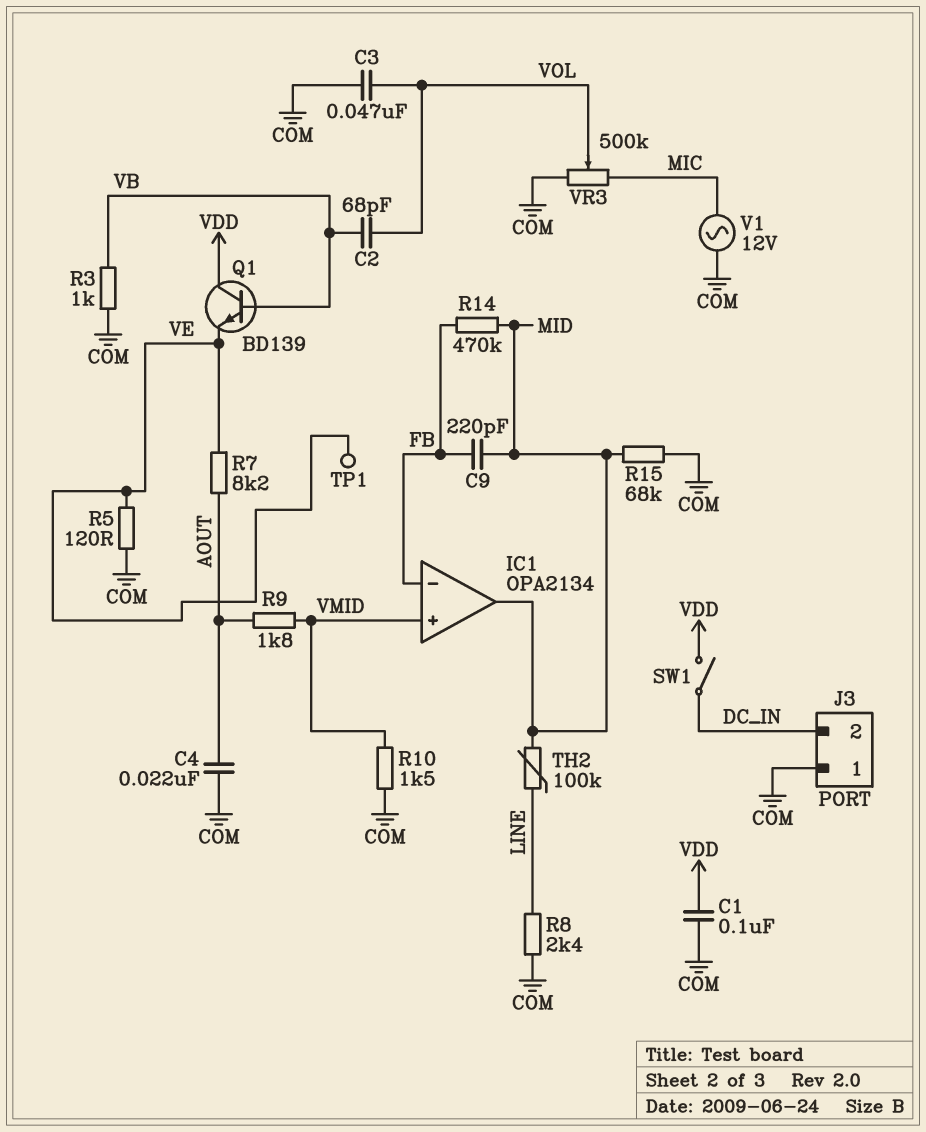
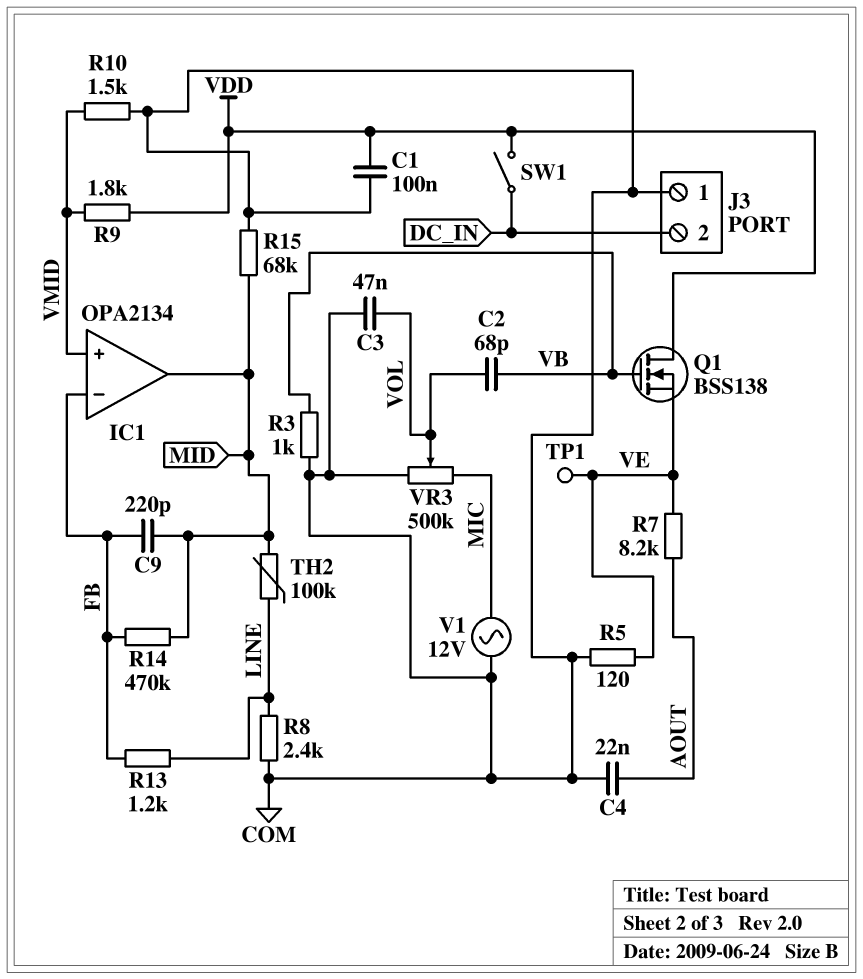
Q1: NPN BD139 (B VB, C VDD, E VE) -> NMOS BSS138 (G VB, D VDD, S VE)
R9: 1.8k (AOUT, VMID) -> 1.8k (VDD, VMID)
R13: none -> 1.2k (FB, LINE)

